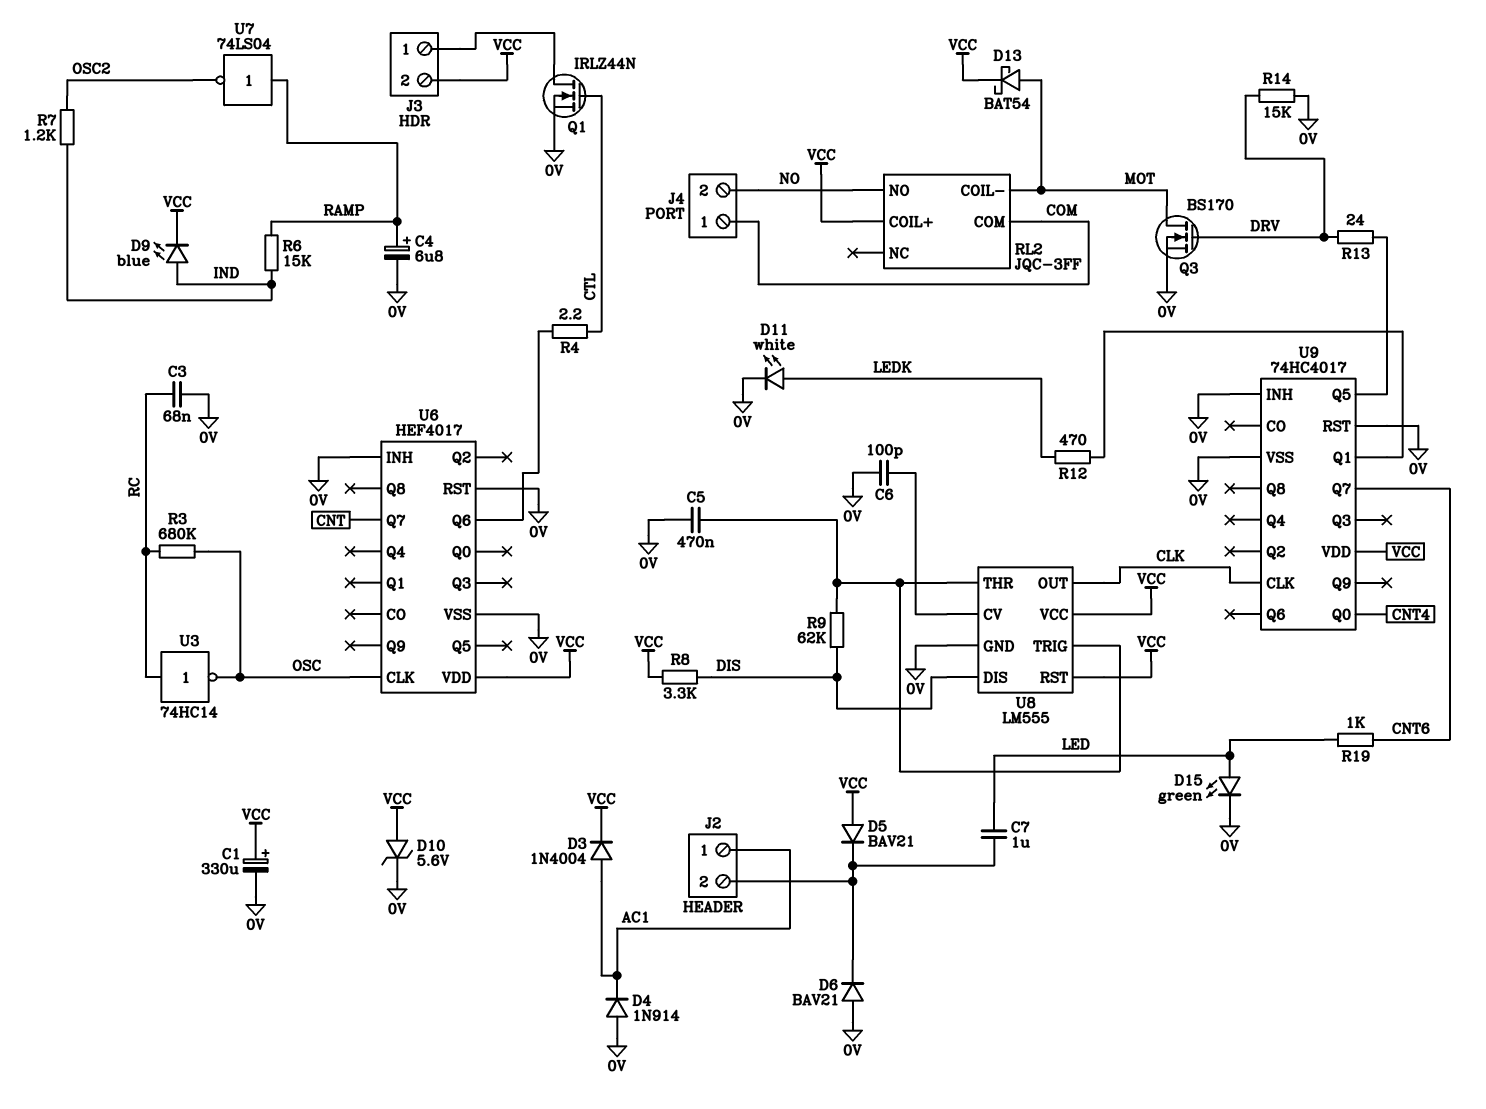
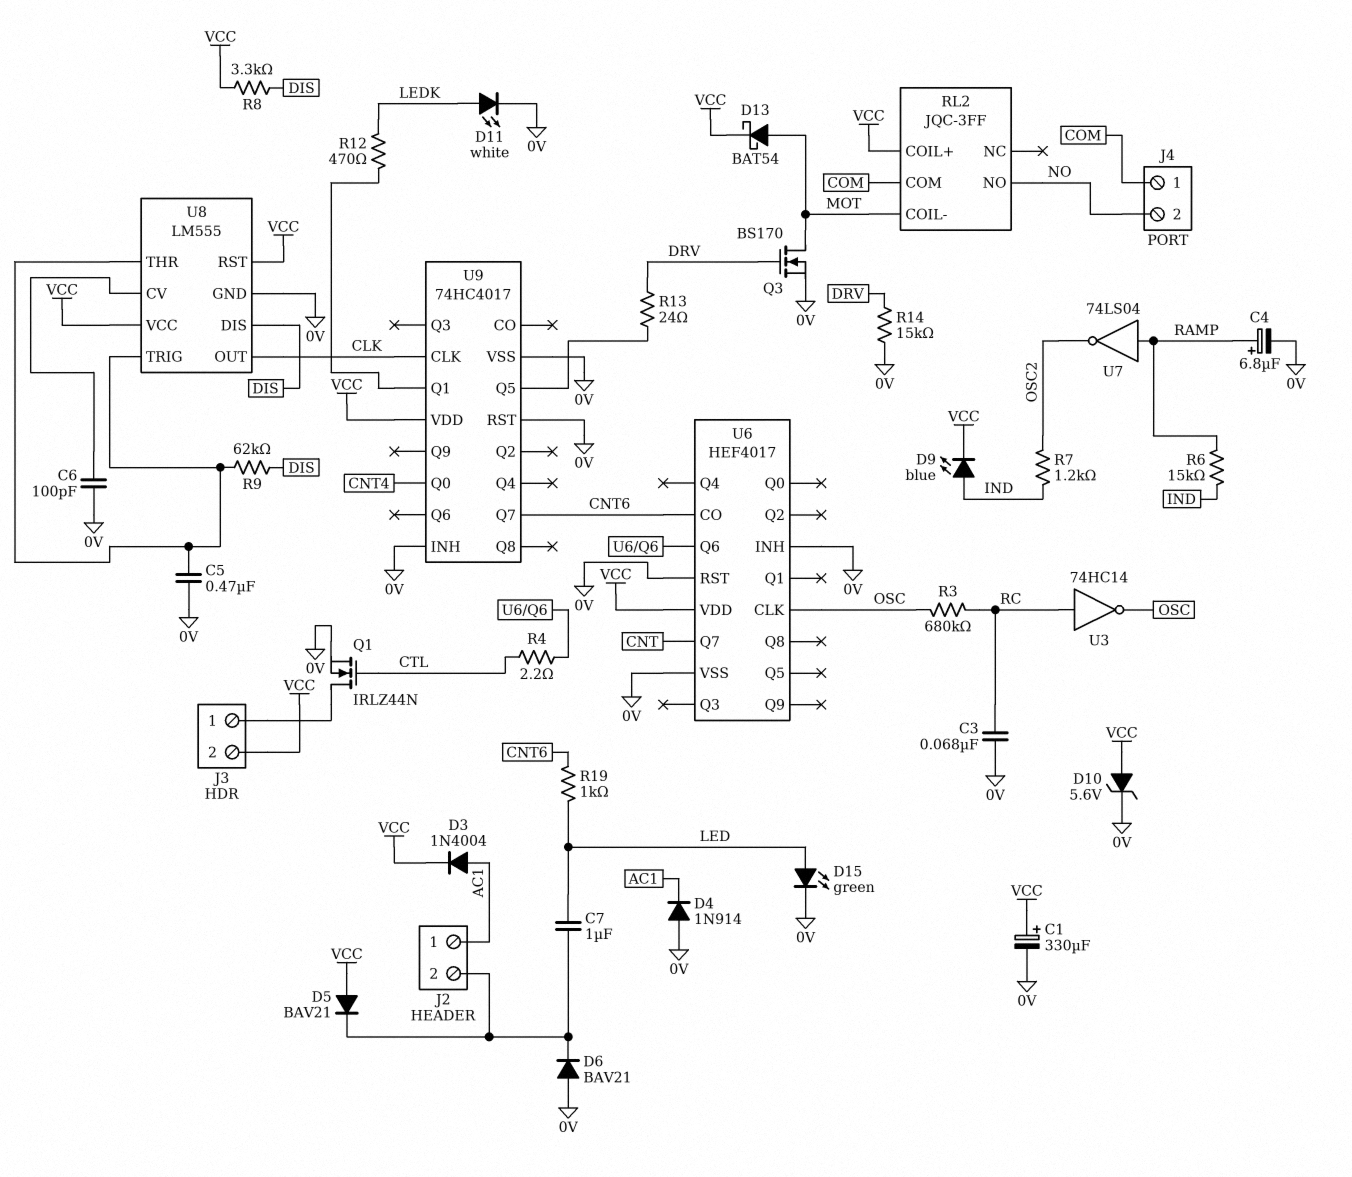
U6 pin CO: none -> CNT6

